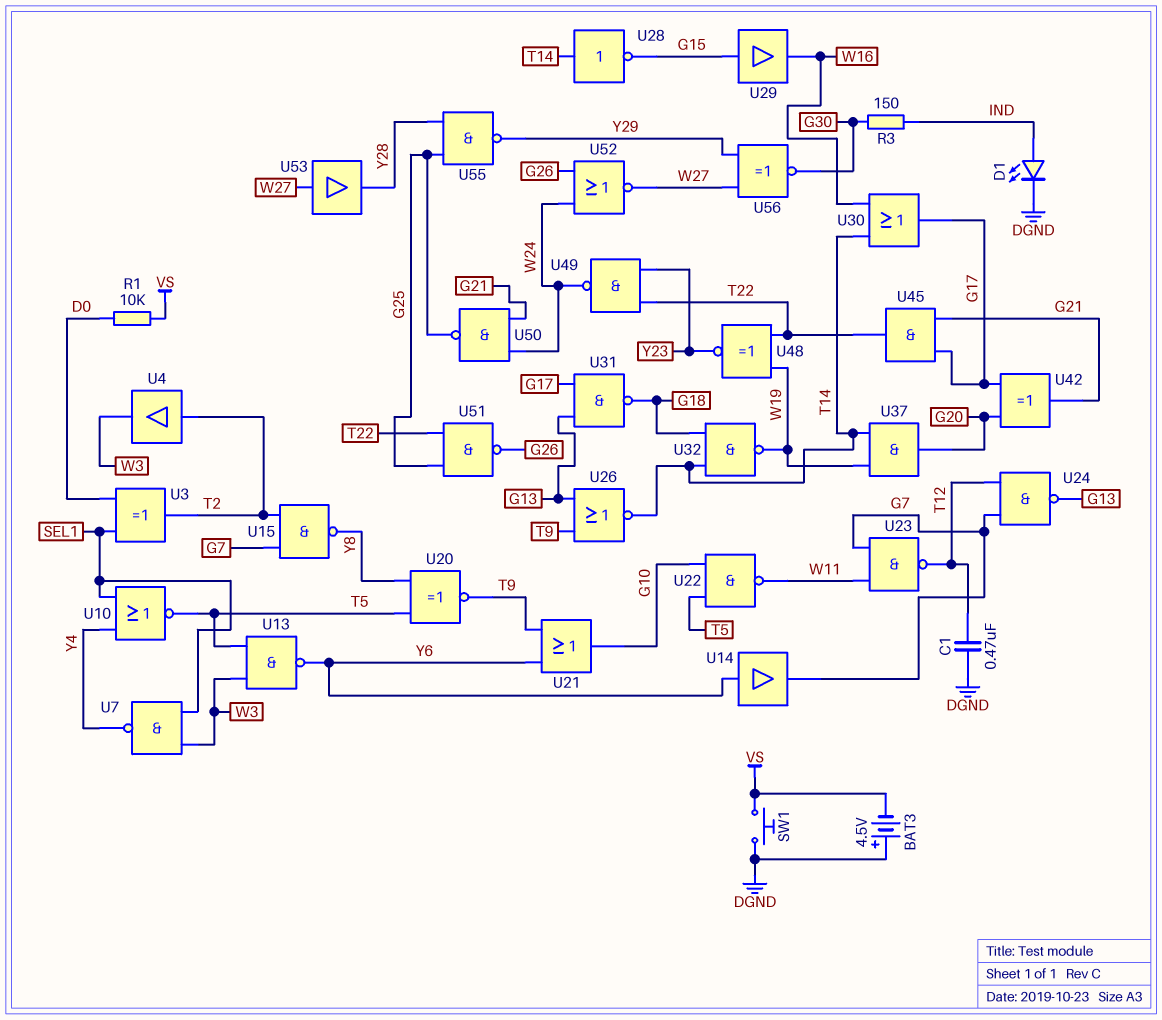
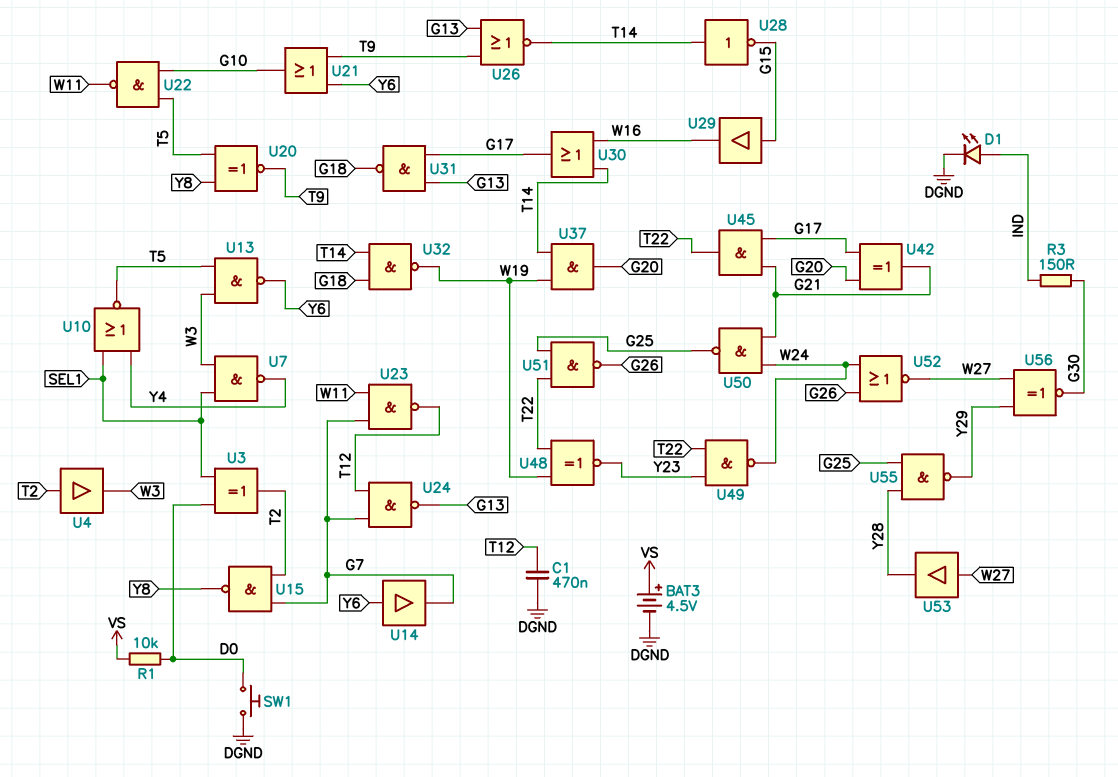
BAT3: 4.5V (plus DGND, minus VS) -> 4.5V (plus VS, minus DGND)
SW1: button (DGND, VS) -> button (D0, DGND)

